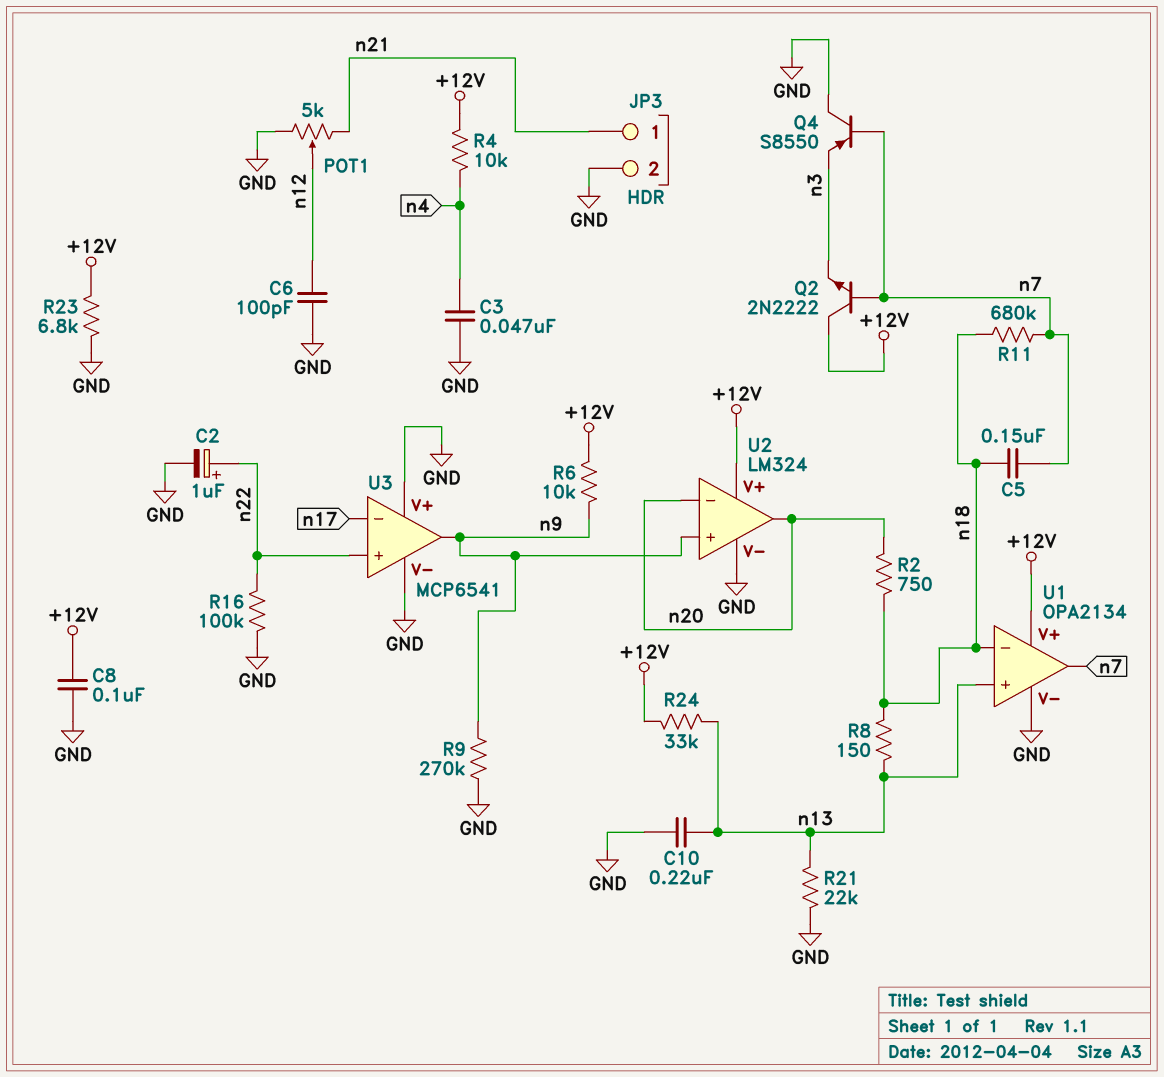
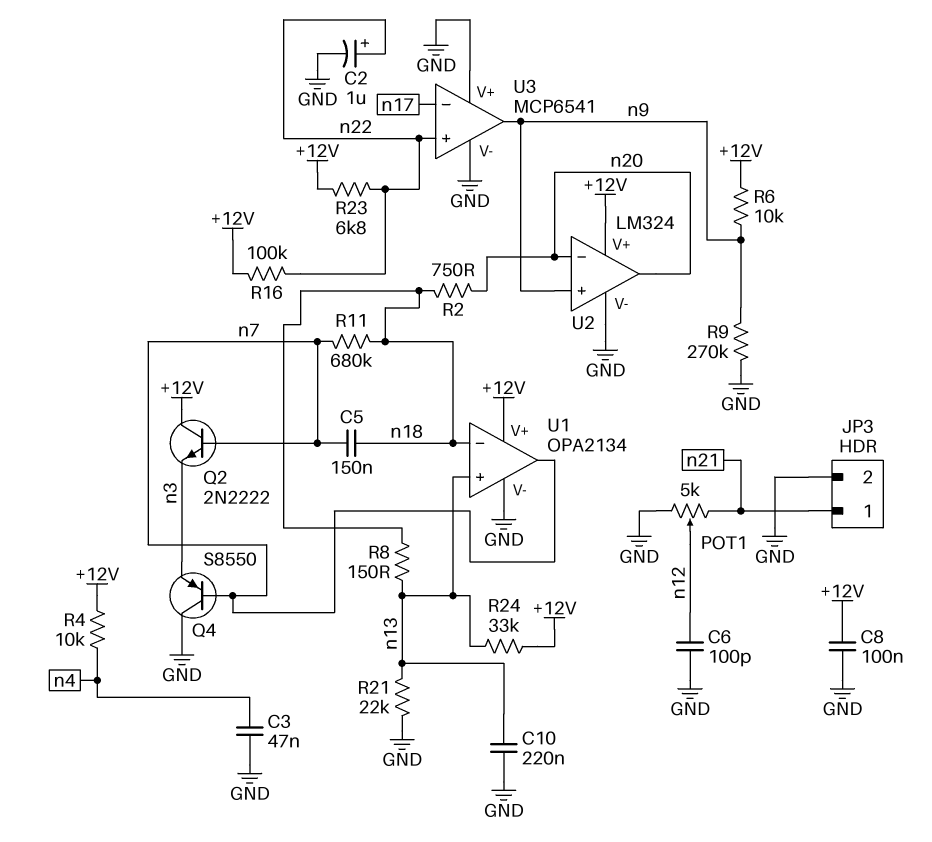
R16: 100k (GND, n22) -> 100k (+12V, n22)
R23: 6.8k (+12V, GND) -> 6.8k (+12V, n22)

